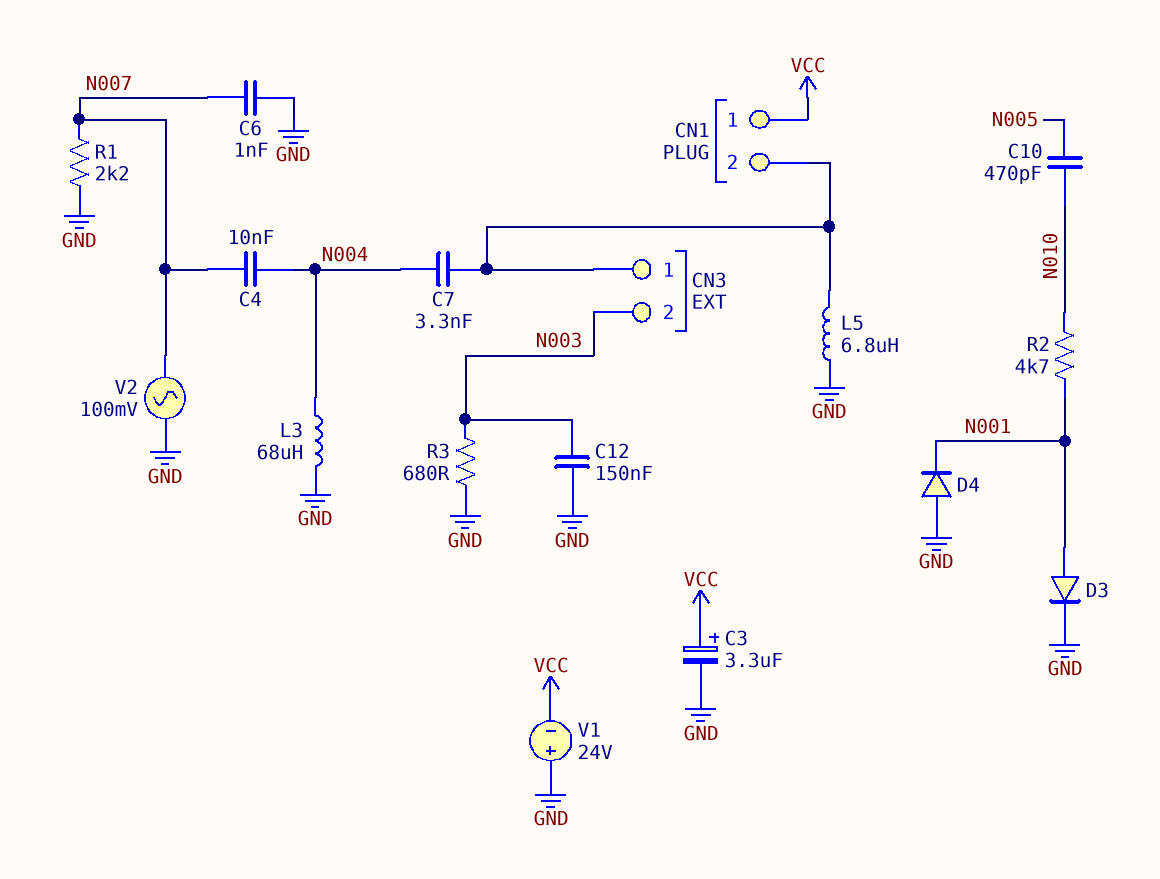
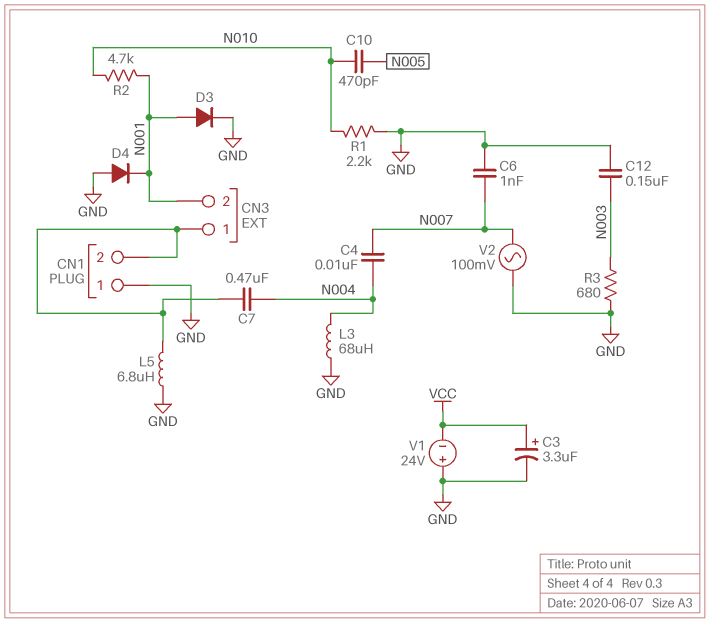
C7: 3.3nF (CN1/2, N004) -> 470nF (CN1/2, N004)
CN1 pin 1: VCC -> GND
CN3 pin 2: N003 -> N001
R1: 2.2k (GND, N007) -> 2.2k (GND, N010)

